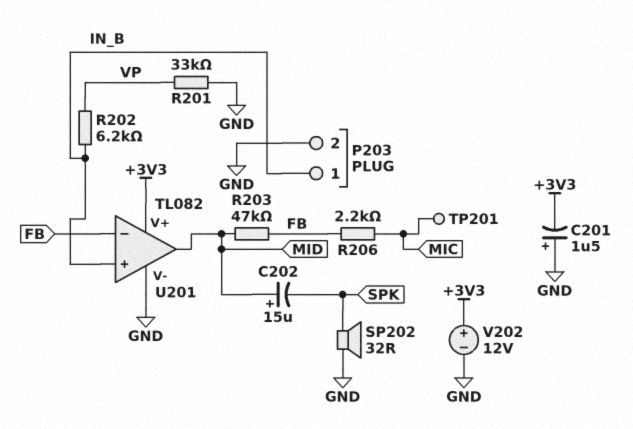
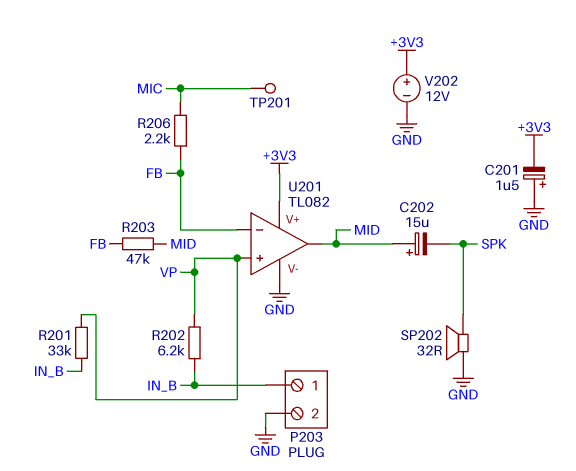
R201: 33k (GND, VP) -> 33k (IN_B, VP)
U201 pin in+: IN_B -> VP

